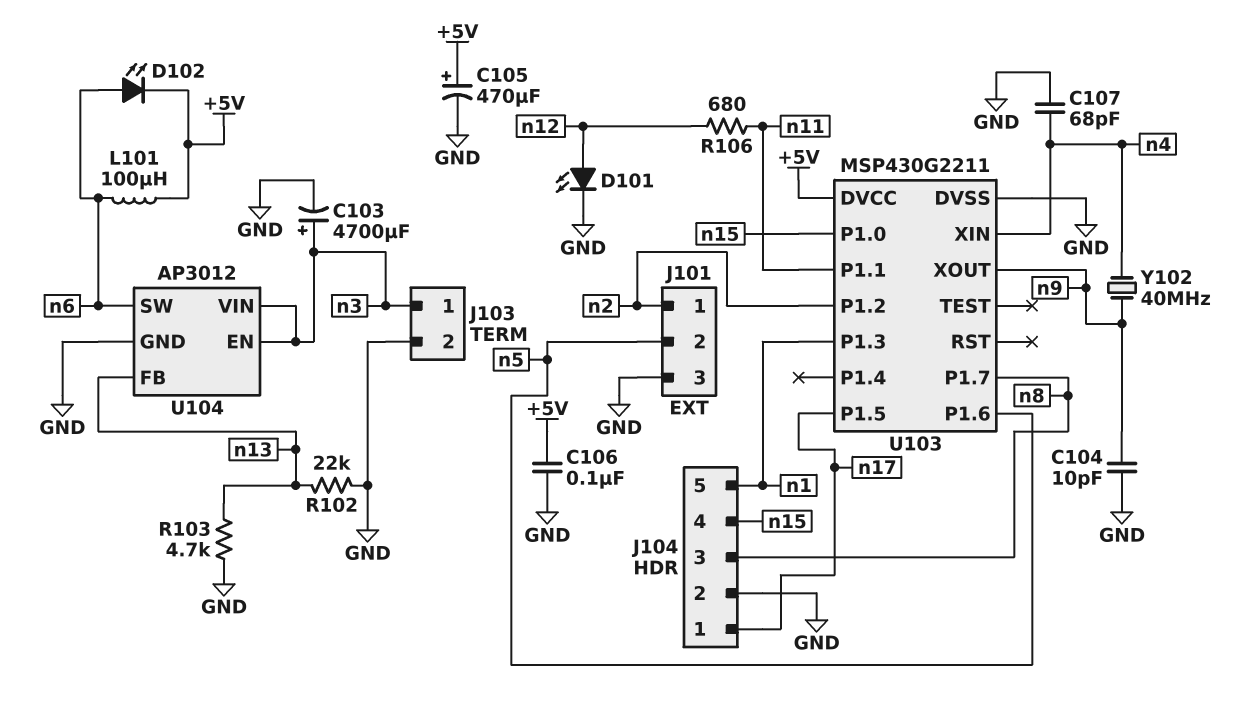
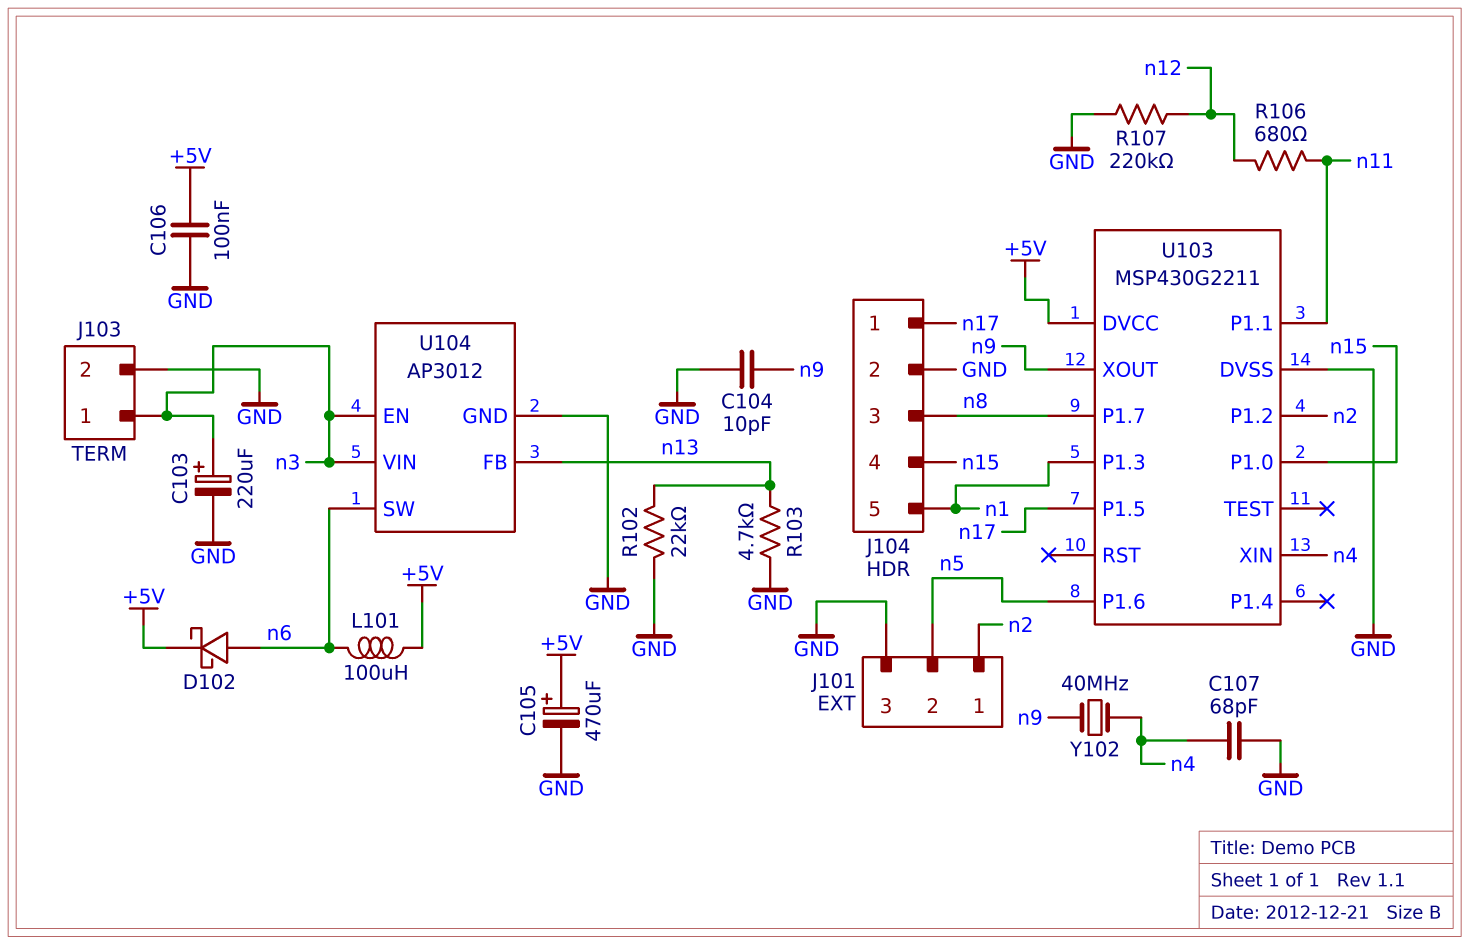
C103: 4700uF (plus n3, minus GND) -> 220uF (plus n3, minus GND)
D101: LED (A n12, K GND) -> none
D102: LED (A n6, K +5V) -> schottky (A n6, K +5V)
R107: none -> 220k (GND, n12)

